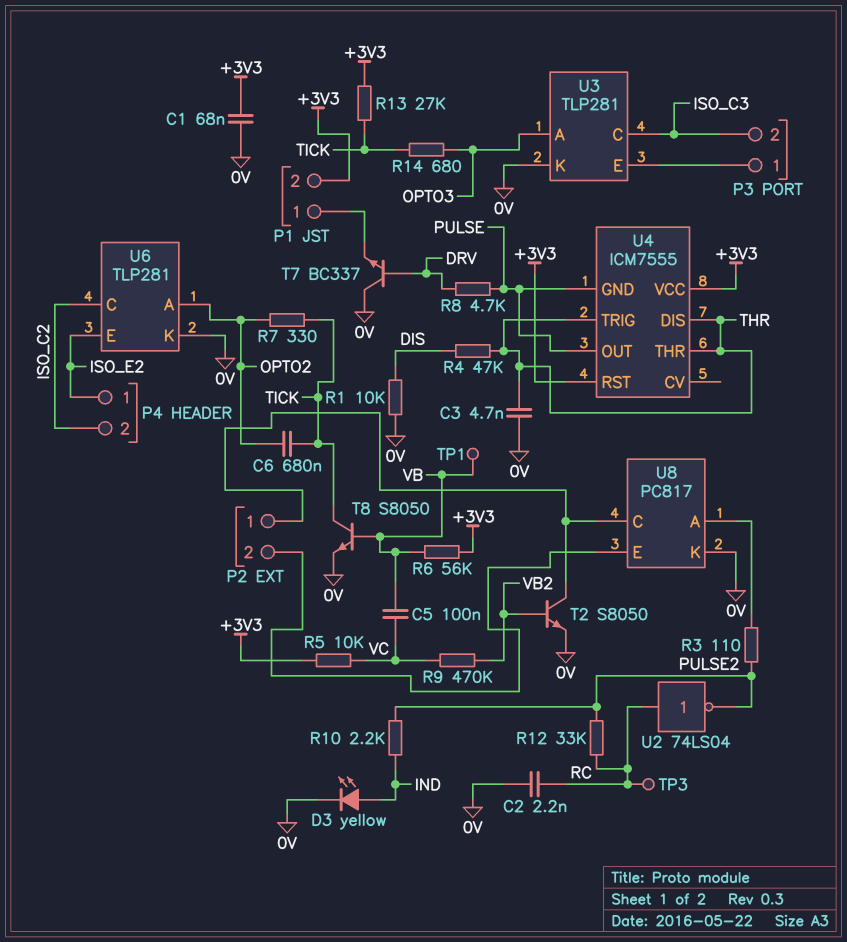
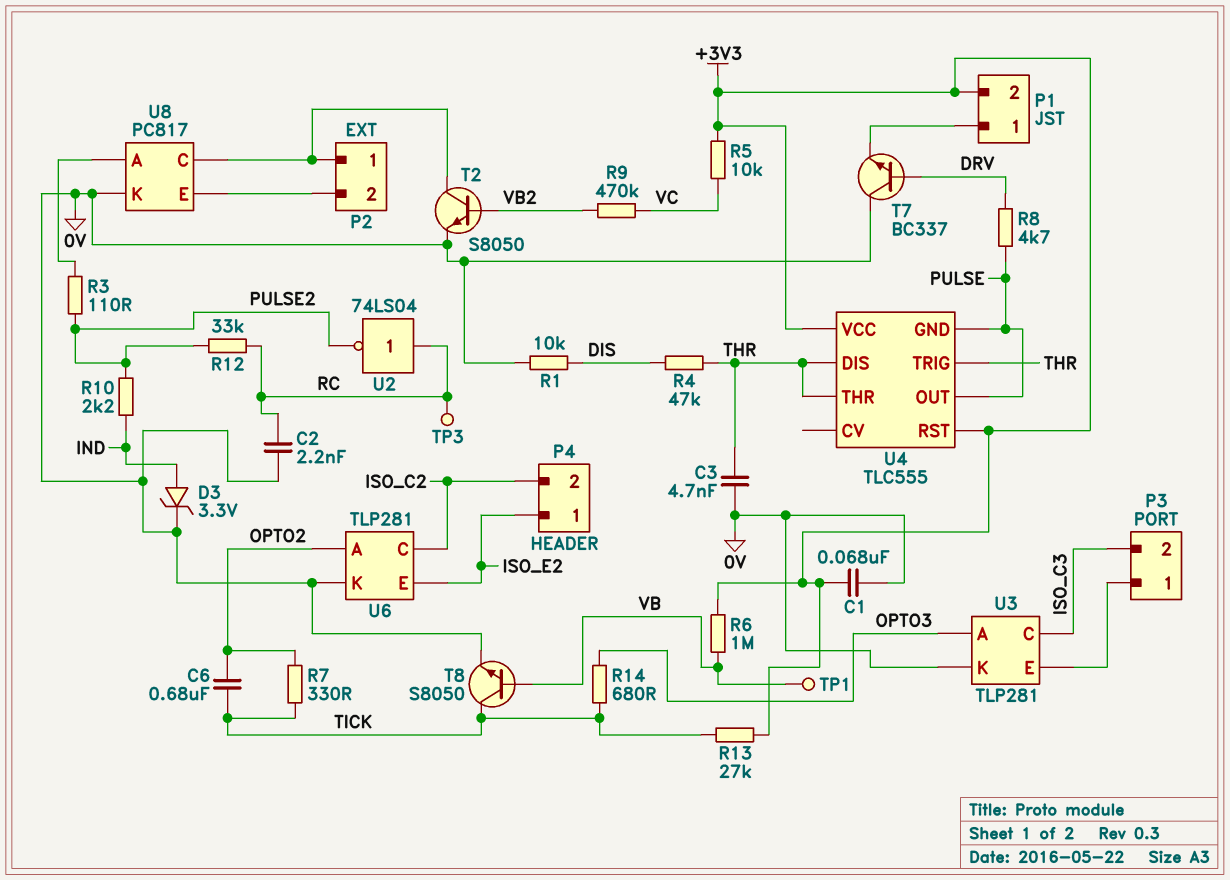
C5: 100nF (VB, VC) -> none
D3: LED yellow (A IND, K 0V) -> zener 3.3V (A IND, K 0V)
R6: 56k (+3V3, VB) -> 1M (+3V3, VB)
U4: ICM7555 -> TLC555

